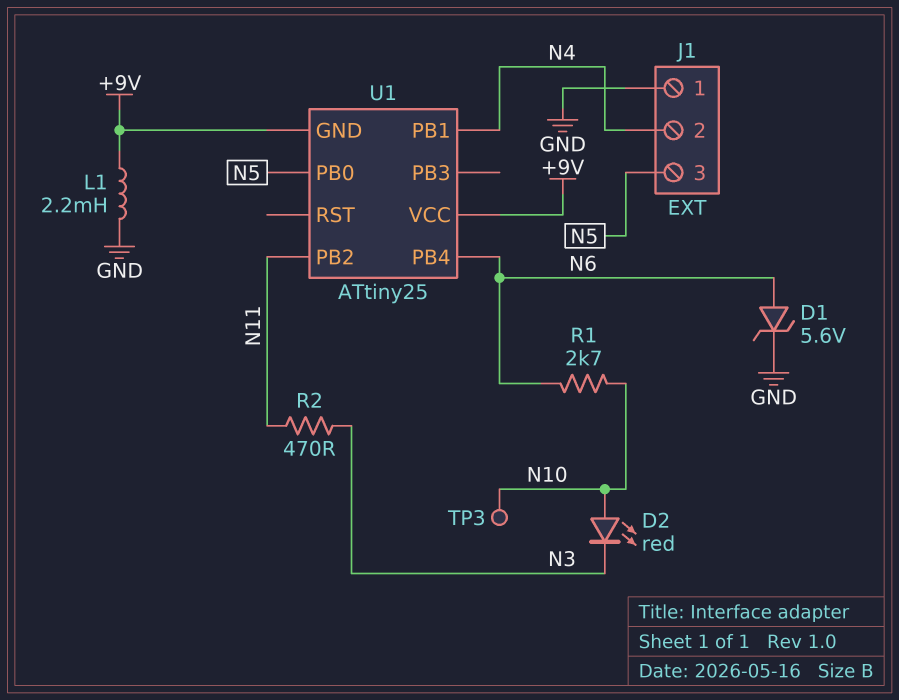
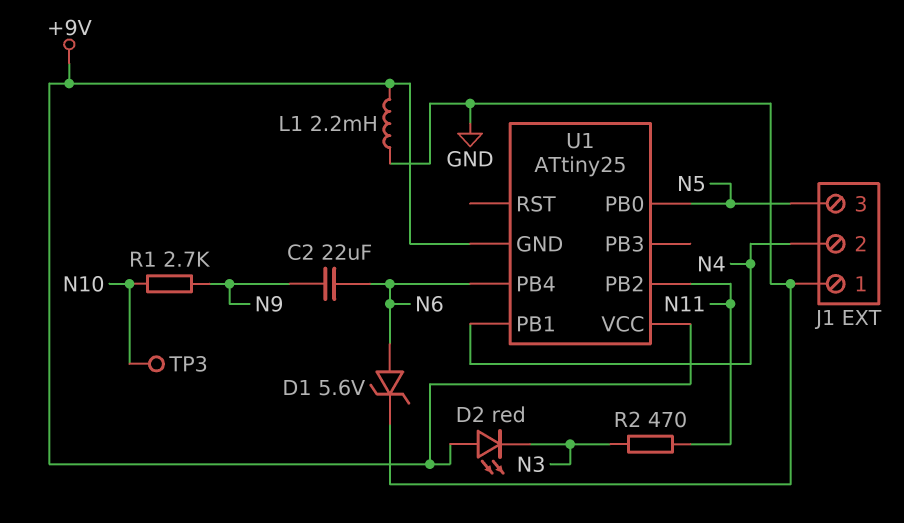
C2: none -> 22uF (N6, N9)
D2: LED red (A N10, K N3) -> LED red (A +9V, K N3)
R1: 2.7k (N6, N10) -> 2.7k (N9, N10)

